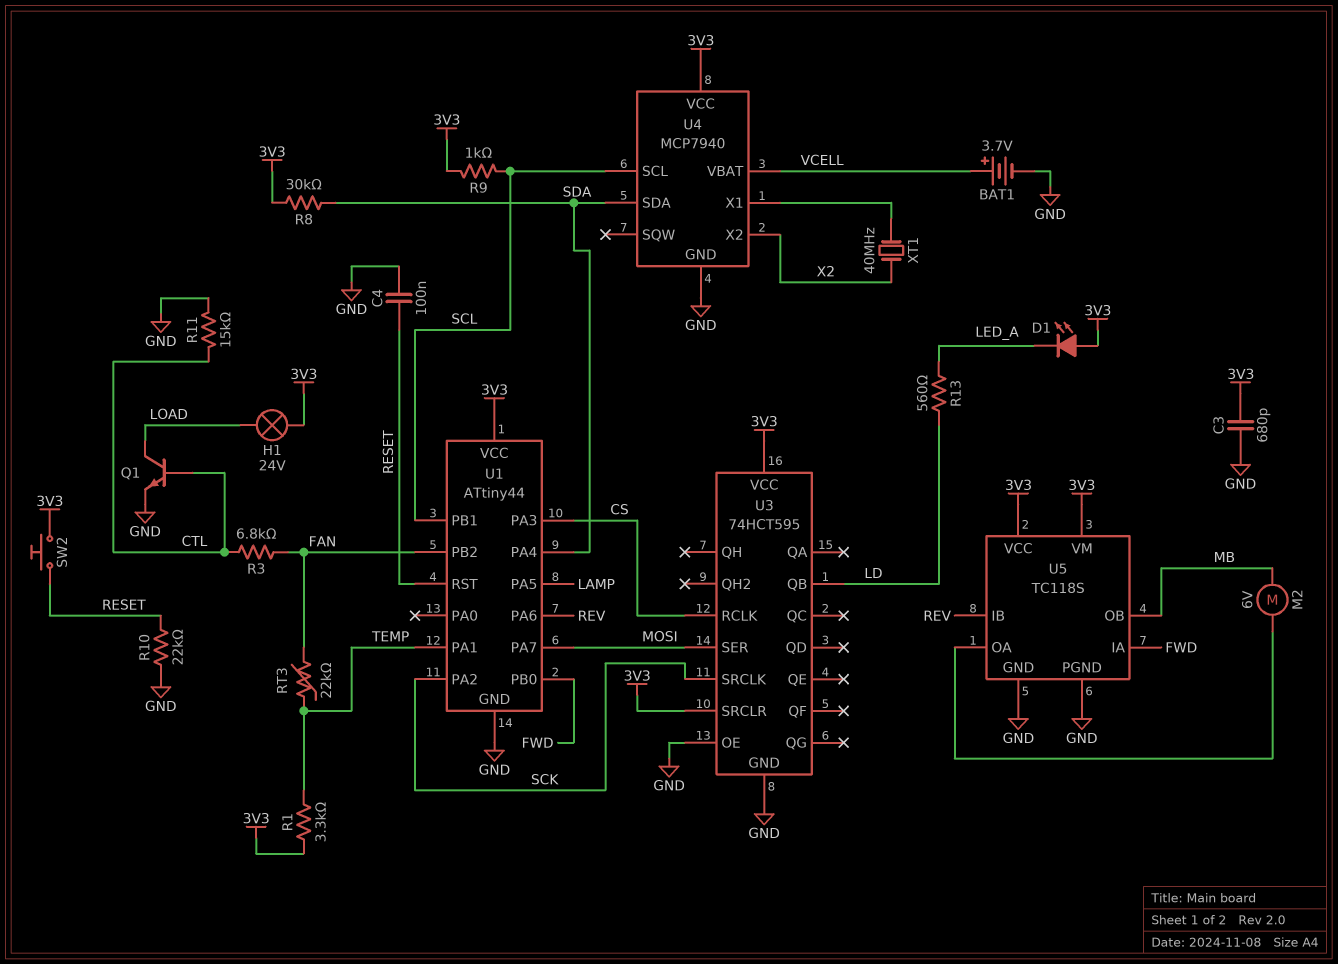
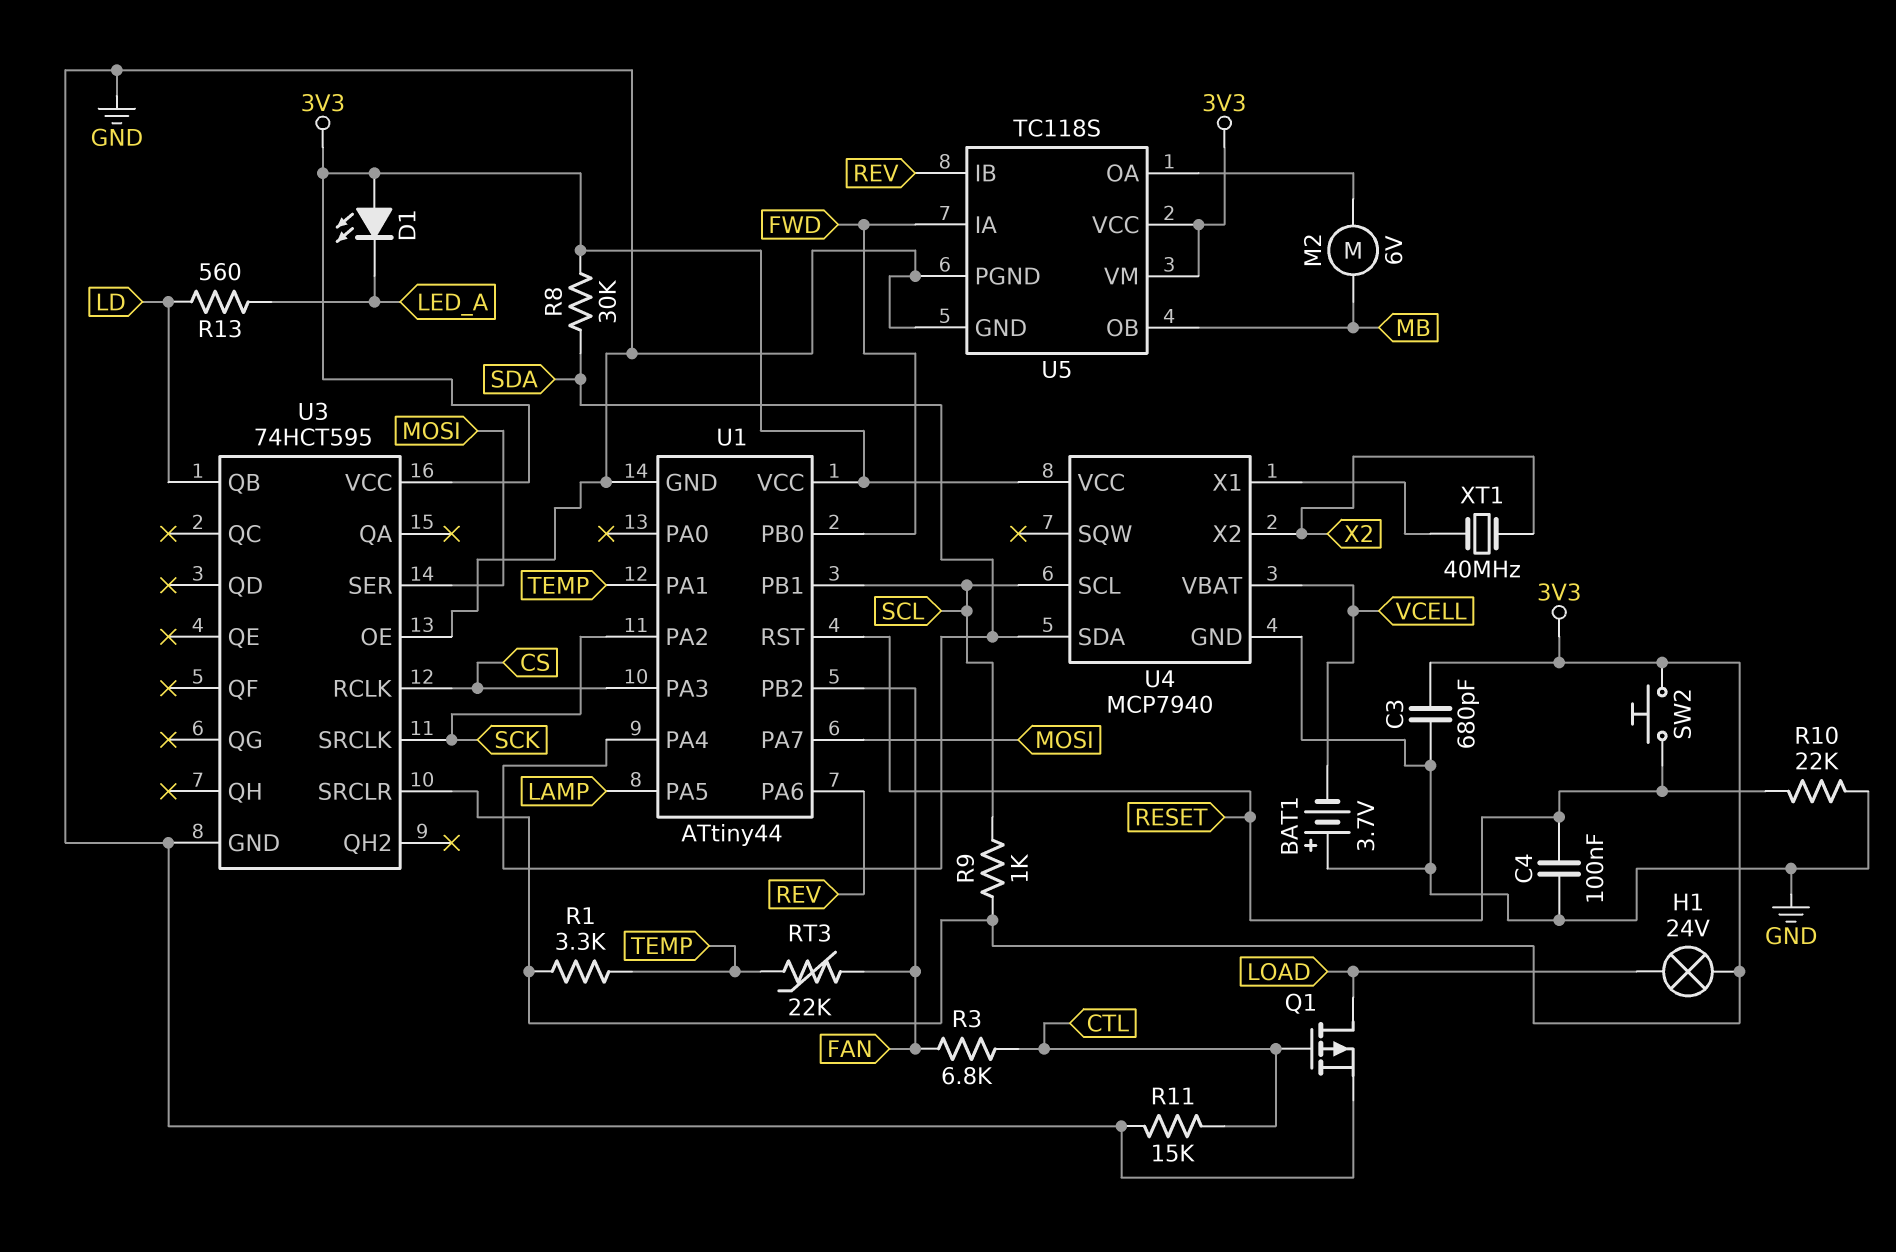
BAT1: 3.7V (plus VCELL, minus GND) -> 3.7V (plus GND, minus VCELL)
Q1: NPN (B CTL, C LOAD, E GND) -> PMOS (G CTL, D LOAD, S GND)

